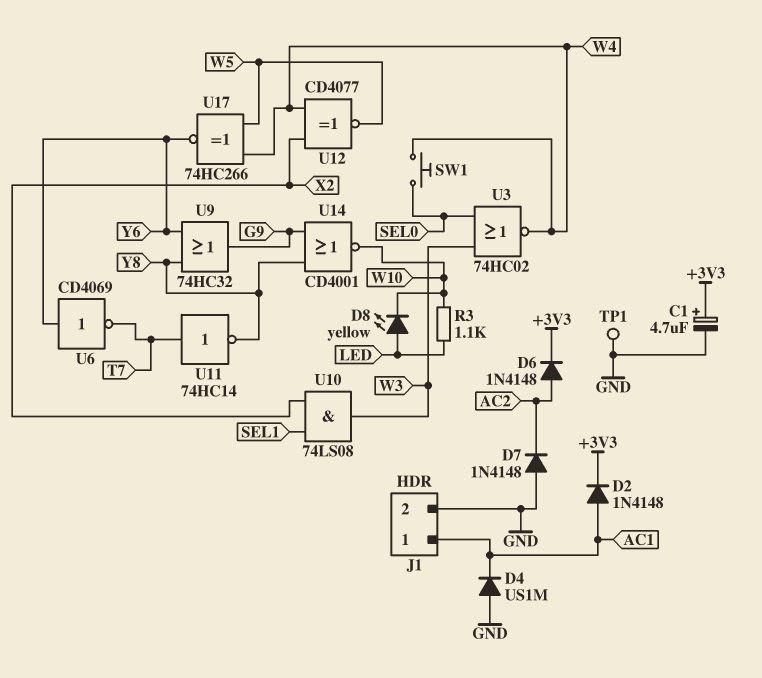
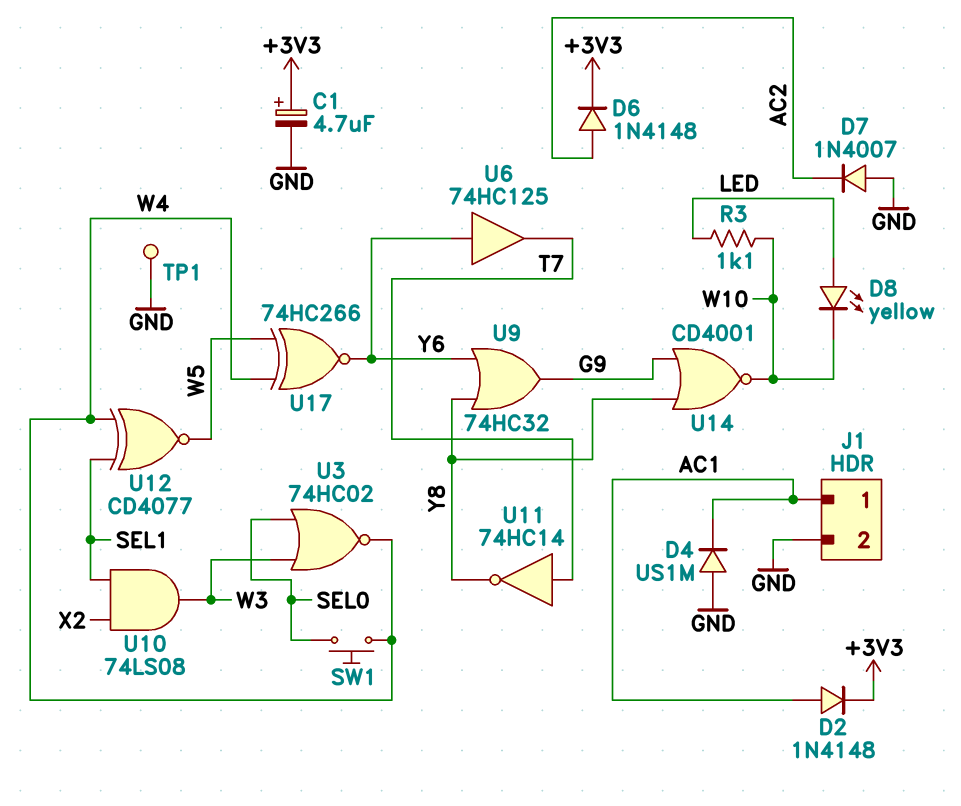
D7: diode 1N4148 (A GND, K AC2) -> diode 1N4007 (A GND, K AC2)
U6: NOT CD4069 (in Y6, out T7) -> buffer 74HC125 (in Y6, out T7)
U12: XNOR CD4077 (in W4, in X2, out W5) -> XNOR CD4077 (in SEL1, in W4, out W5)

